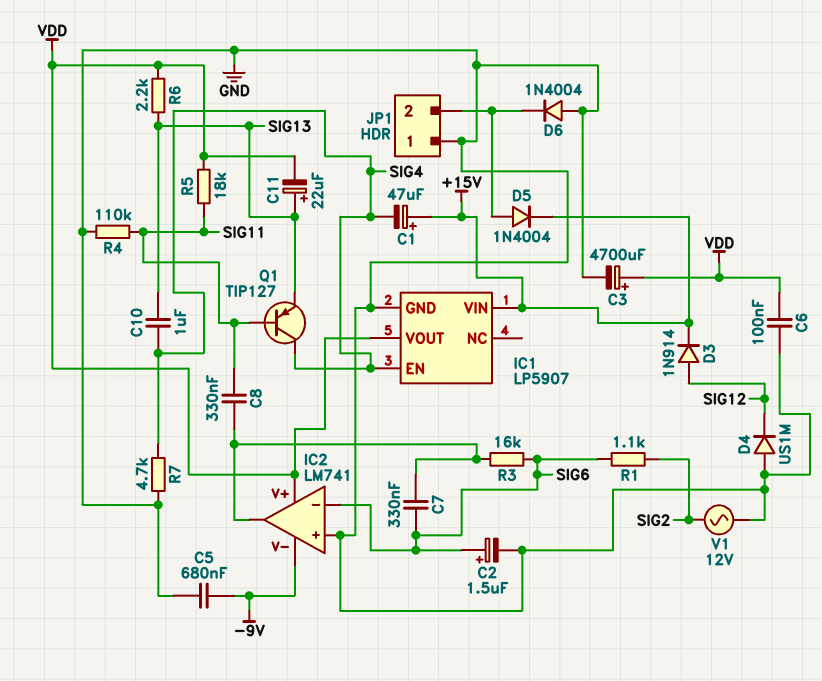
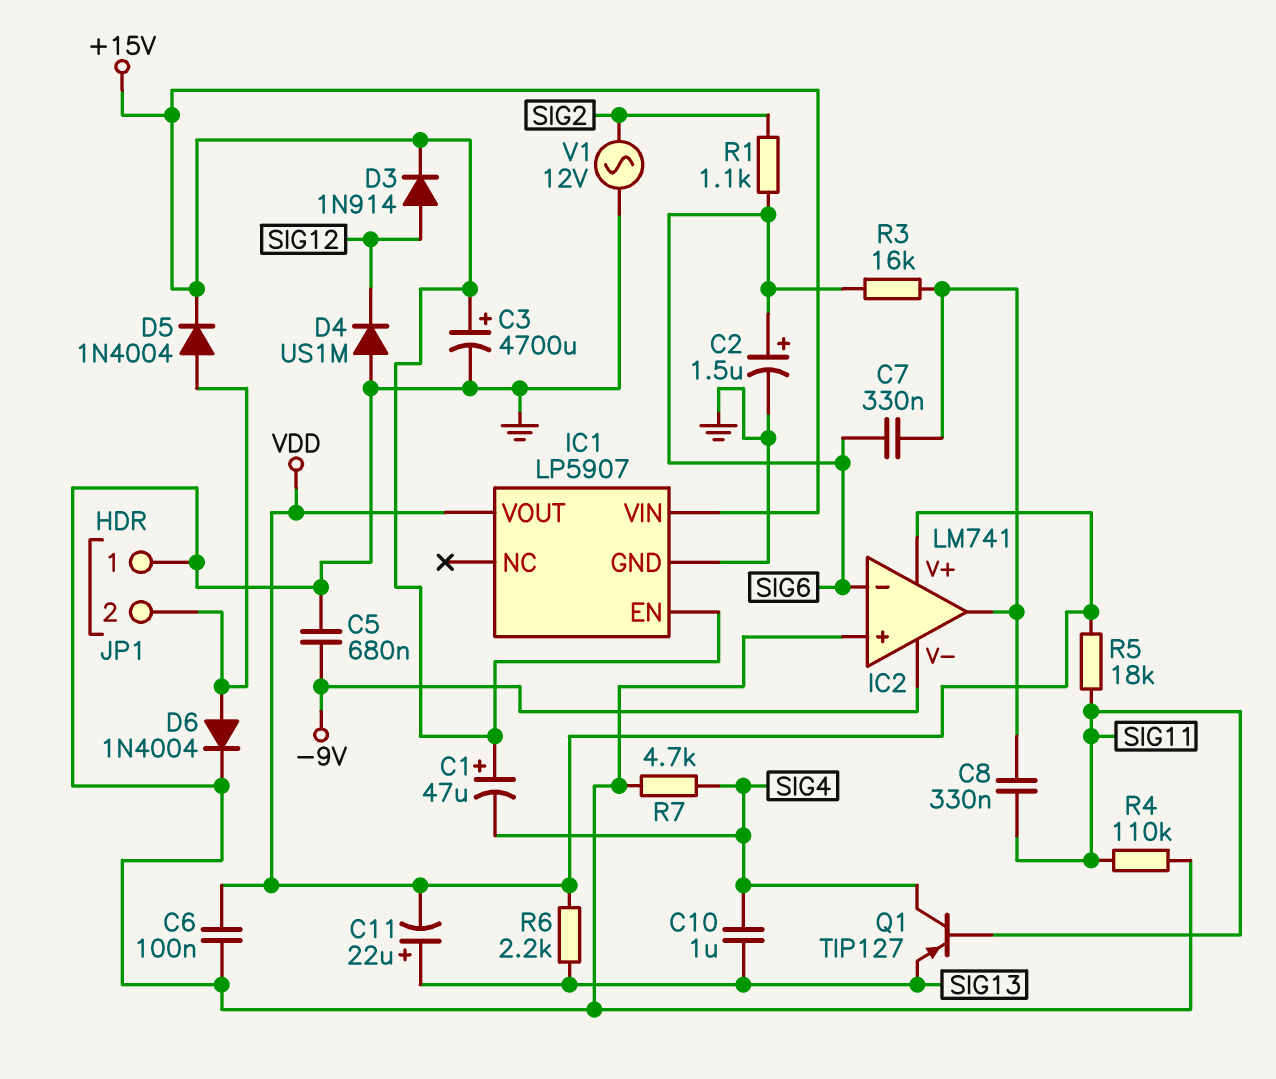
C3: 4700uF (plus VDD, minus GND) -> 4700uF (plus +15V, minus GND)
D6: diode 1N4004 (A GND, K JP1/2) -> diode 1N4004 (A JP1/2, K GND)
IC1 pin EN: SIG4 -> +15V

